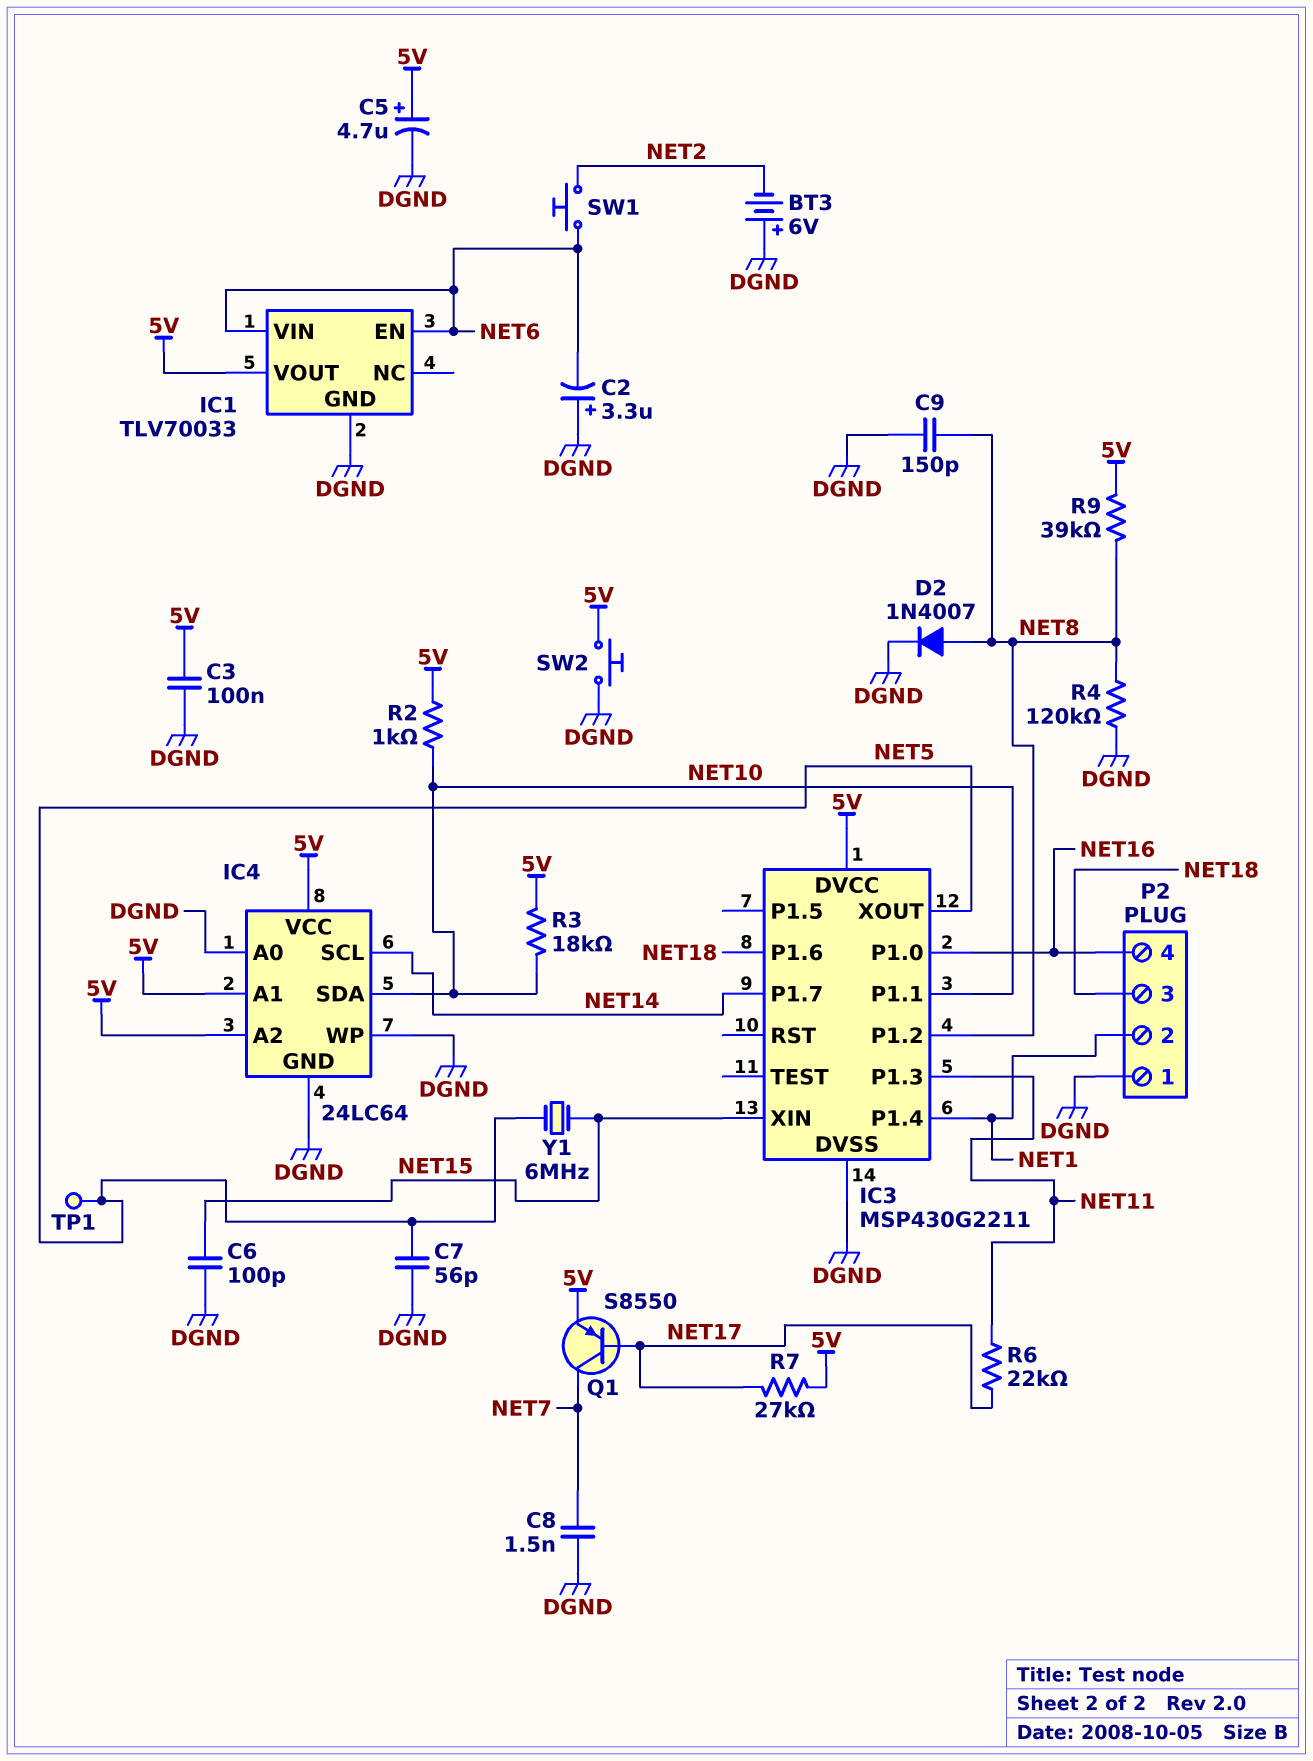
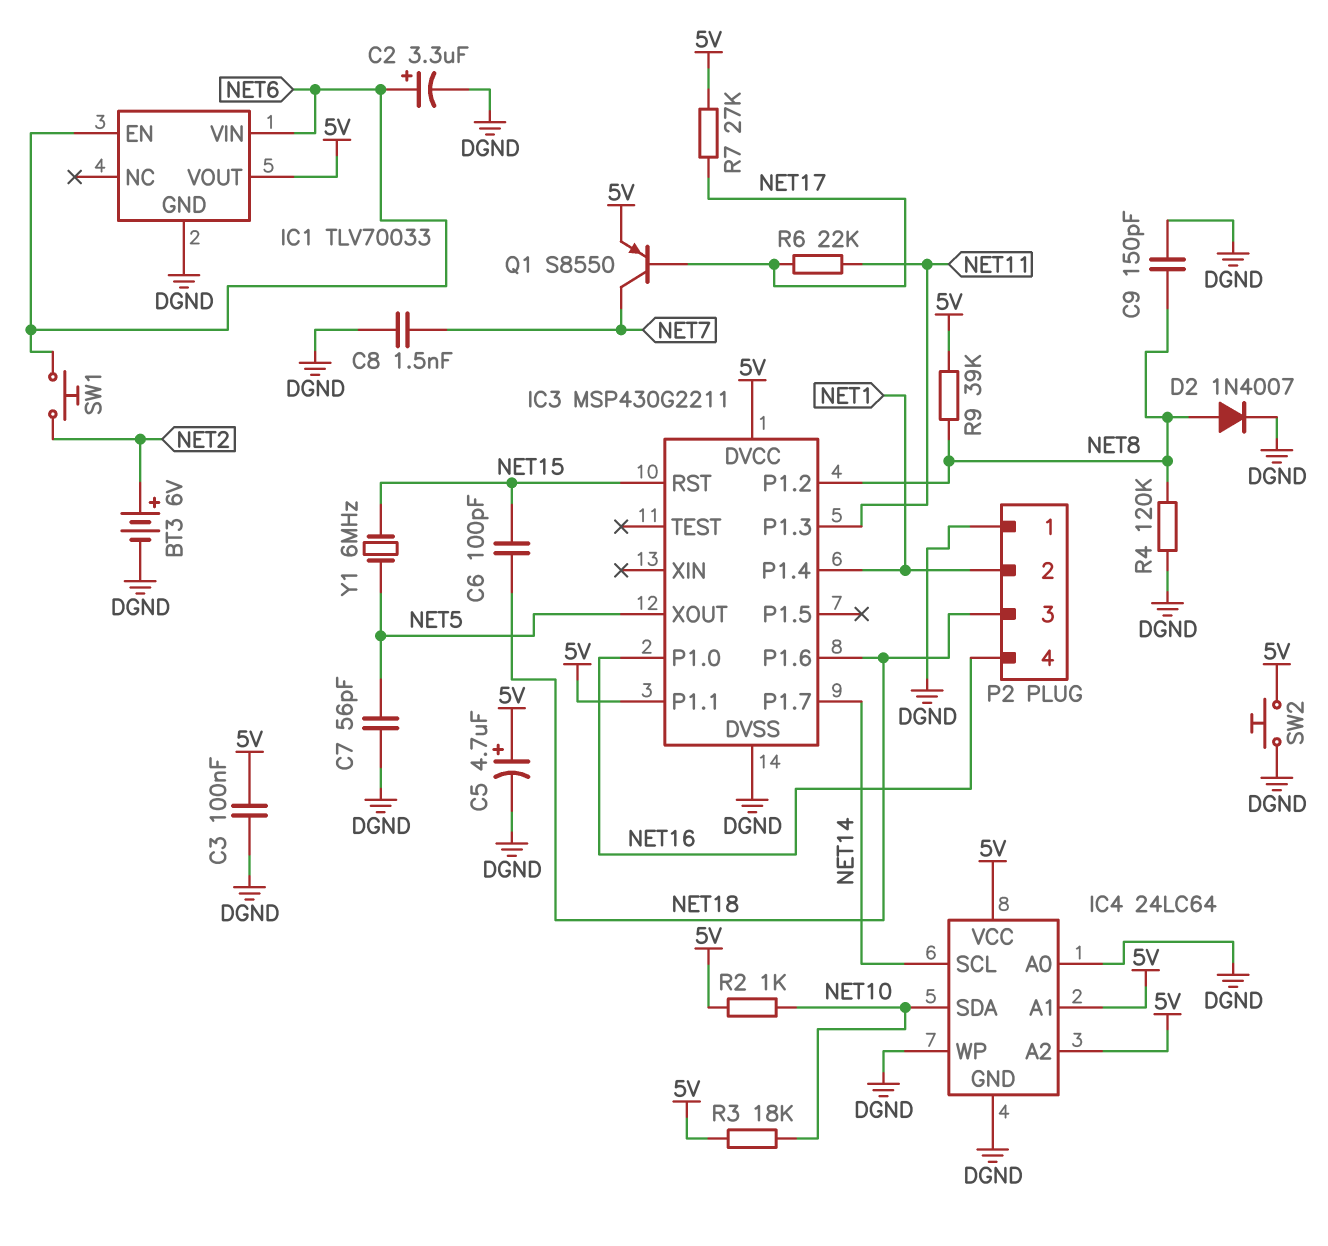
BT3: 6V (plus DGND, minus NET2) -> 6V (plus NET2, minus DGND)
C2: 3.3uF (plus DGND, minus NET6) -> 3.3uF (plus NET6, minus DGND)
C6: 100pF (DGND, NET15) -> 100pF (NET15, NET18)
IC3 pin P1.1: NET10 -> 5V
IC3 pin RST: none -> NET15
IC3 pin XIN: NET15 -> none
TP1: test point (NET5) -> none

